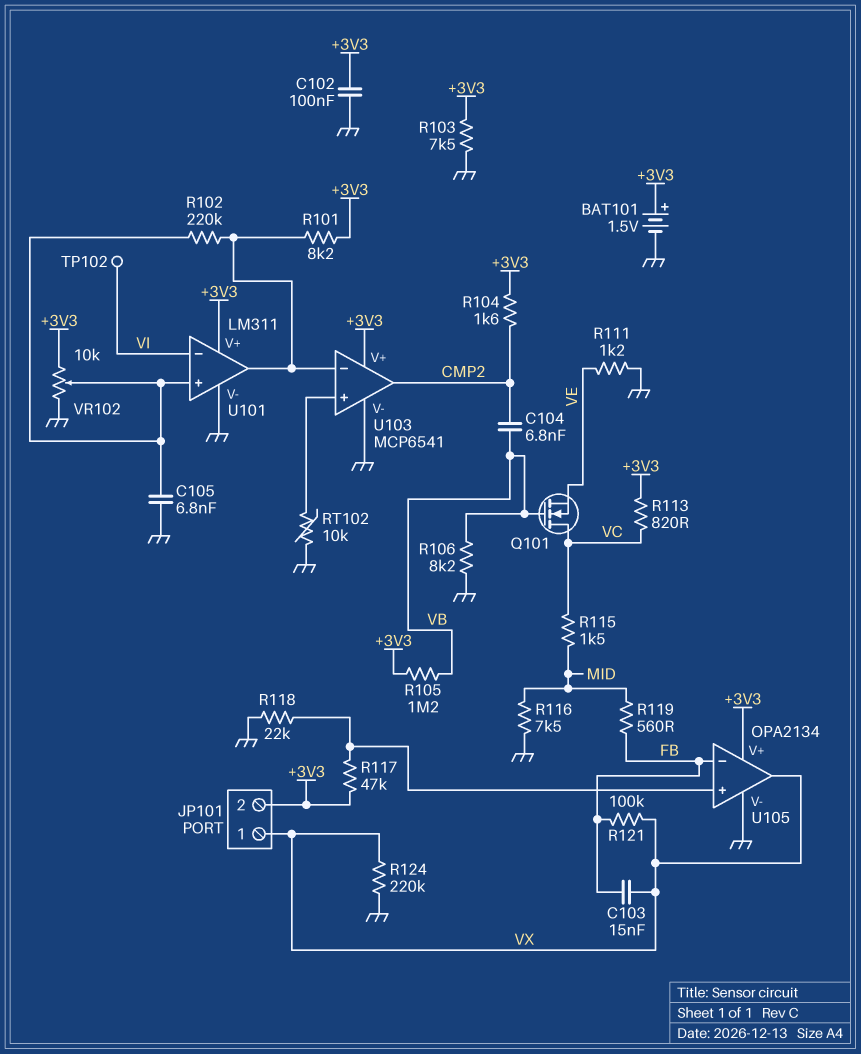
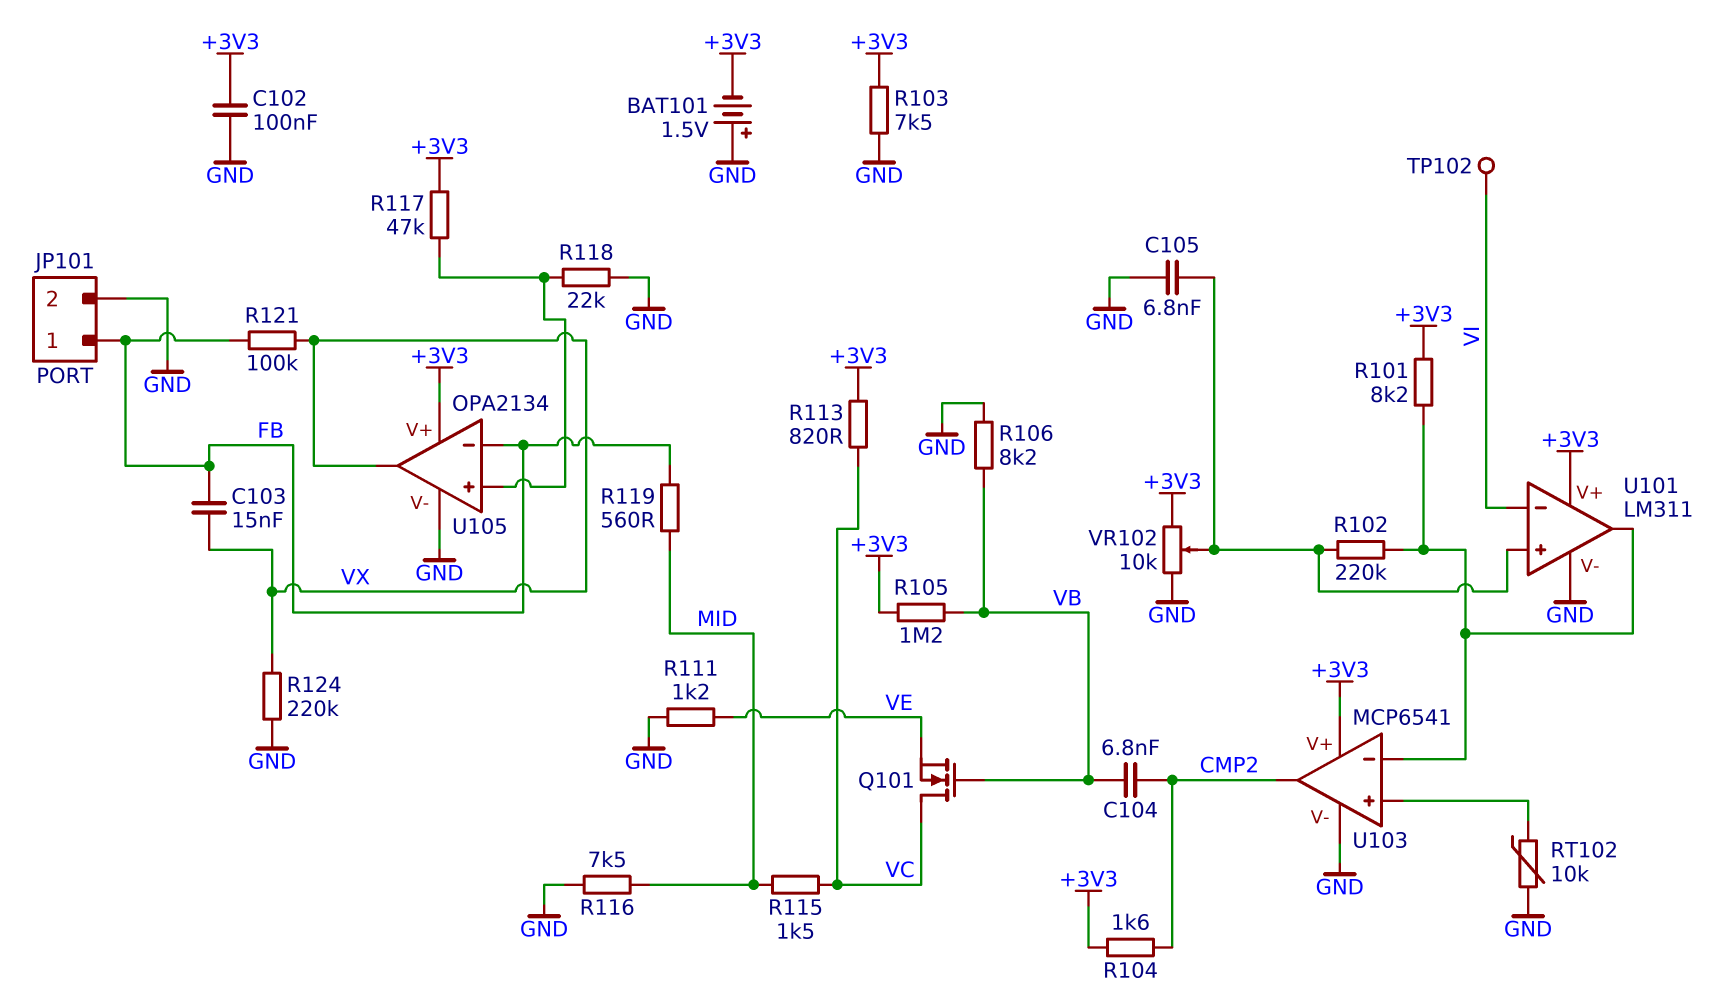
BAT101: 1.5V (plus +3V3, minus GND) -> 1.5V (plus GND, minus +3V3)
JP101 pin 1: VX -> FB
JP101 pin 2: +3V3 -> GND

